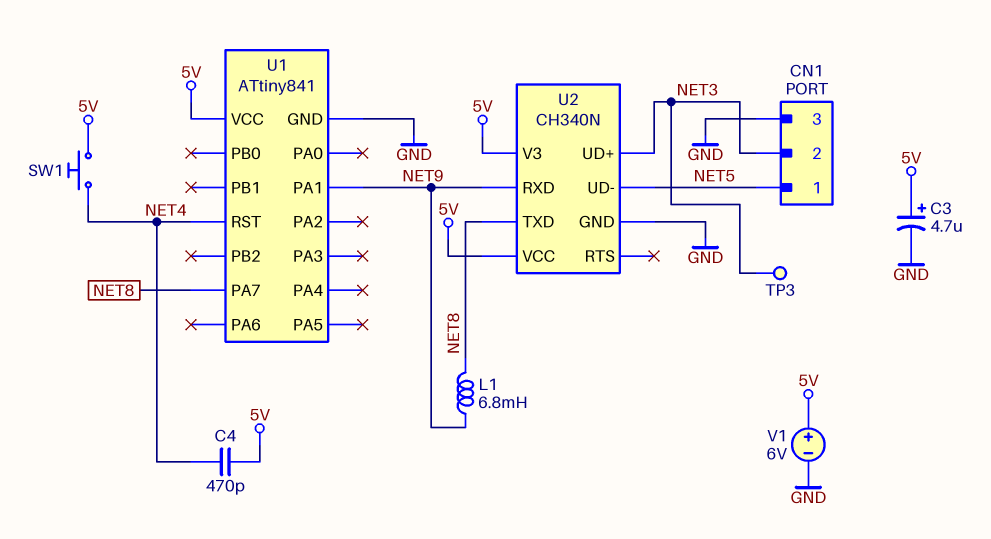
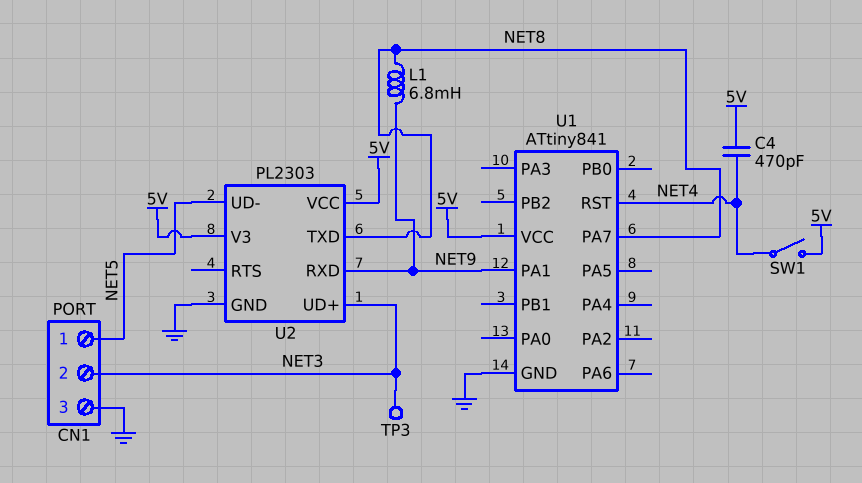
C3: 4.7uF (plus 5V, minus GND) -> none
SW1: button (5V, NET4) -> switch (5V, NET4)
U2: CH340N -> PL2303
V1: 6V (plus 5V, minus GND) -> none

